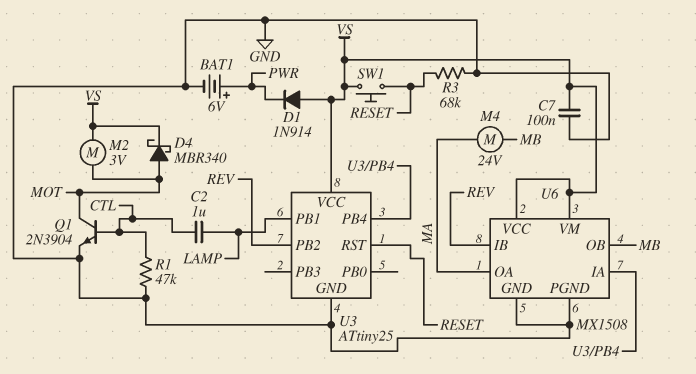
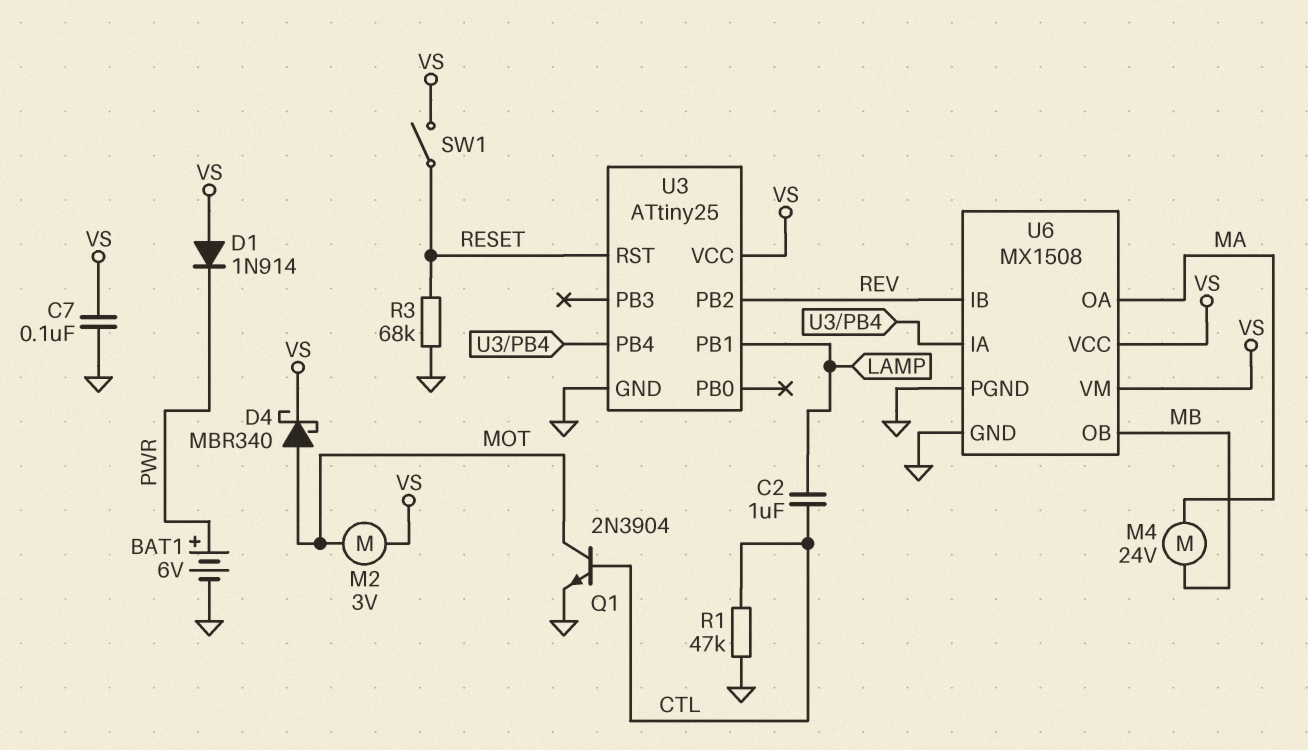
SW1: button (RESET, VS) -> switch (RESET, VS)

